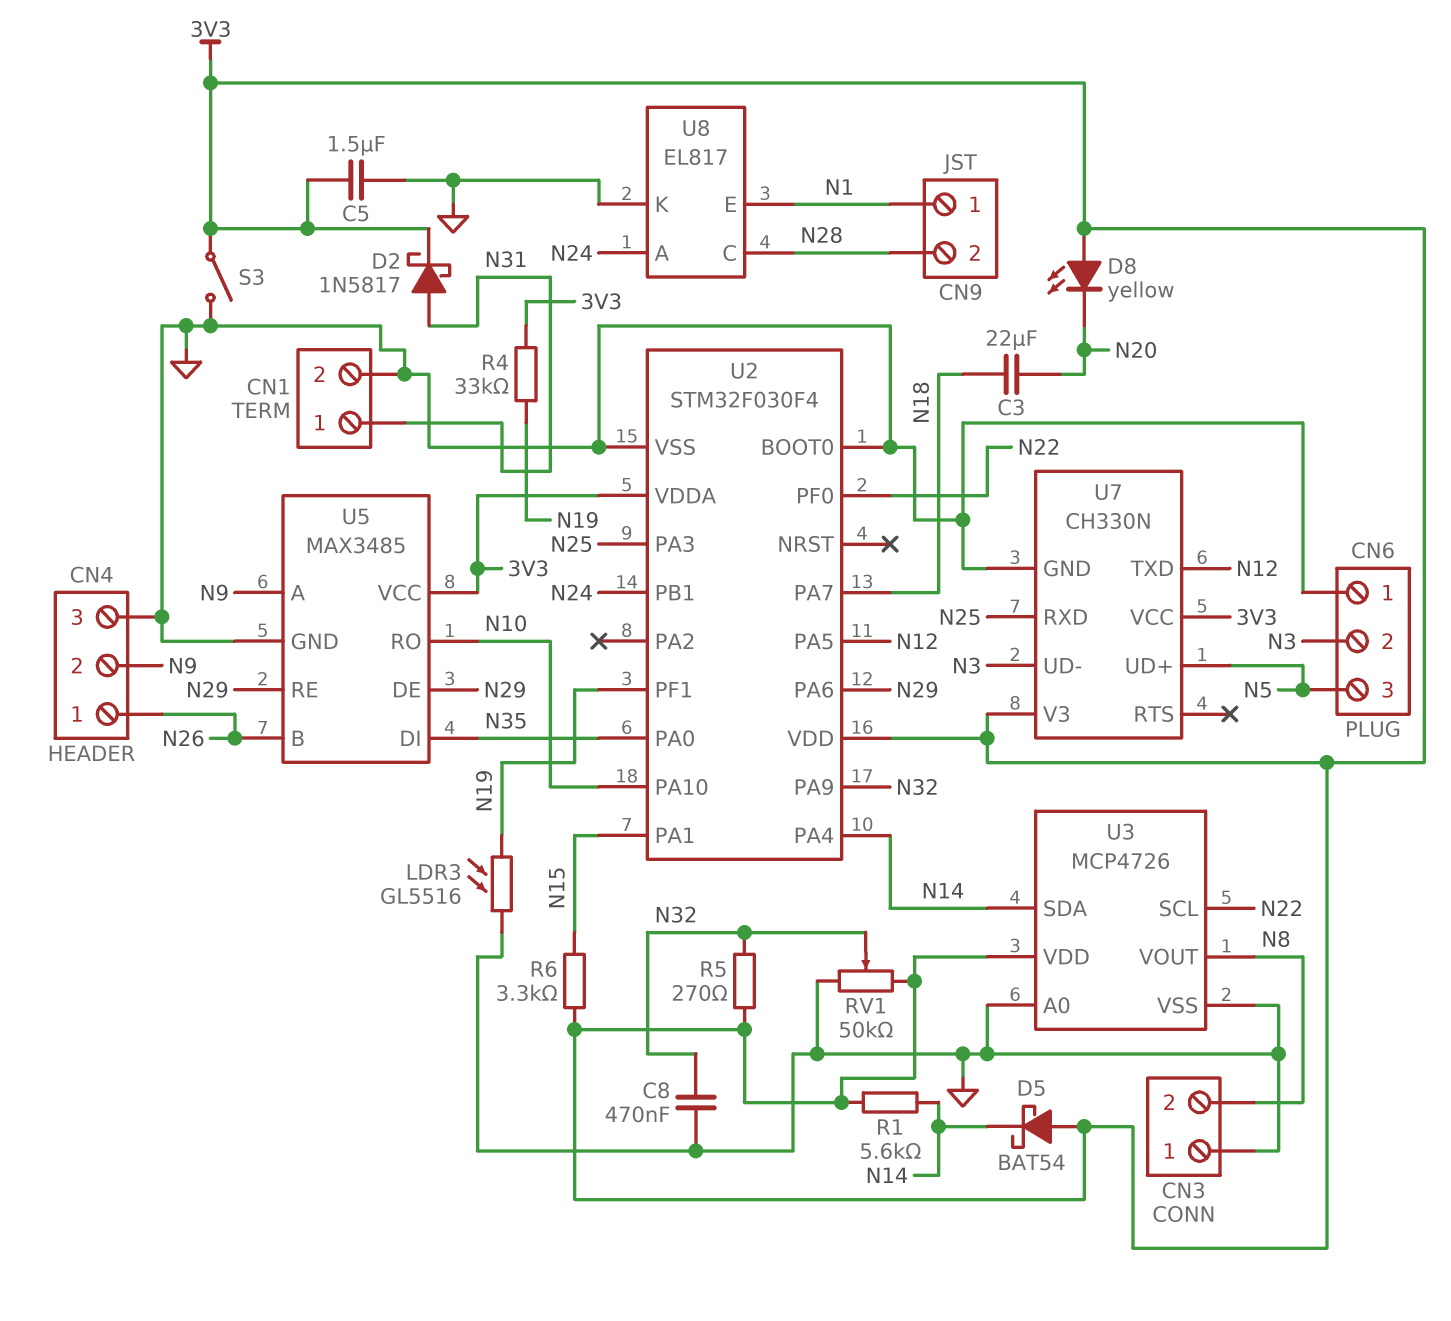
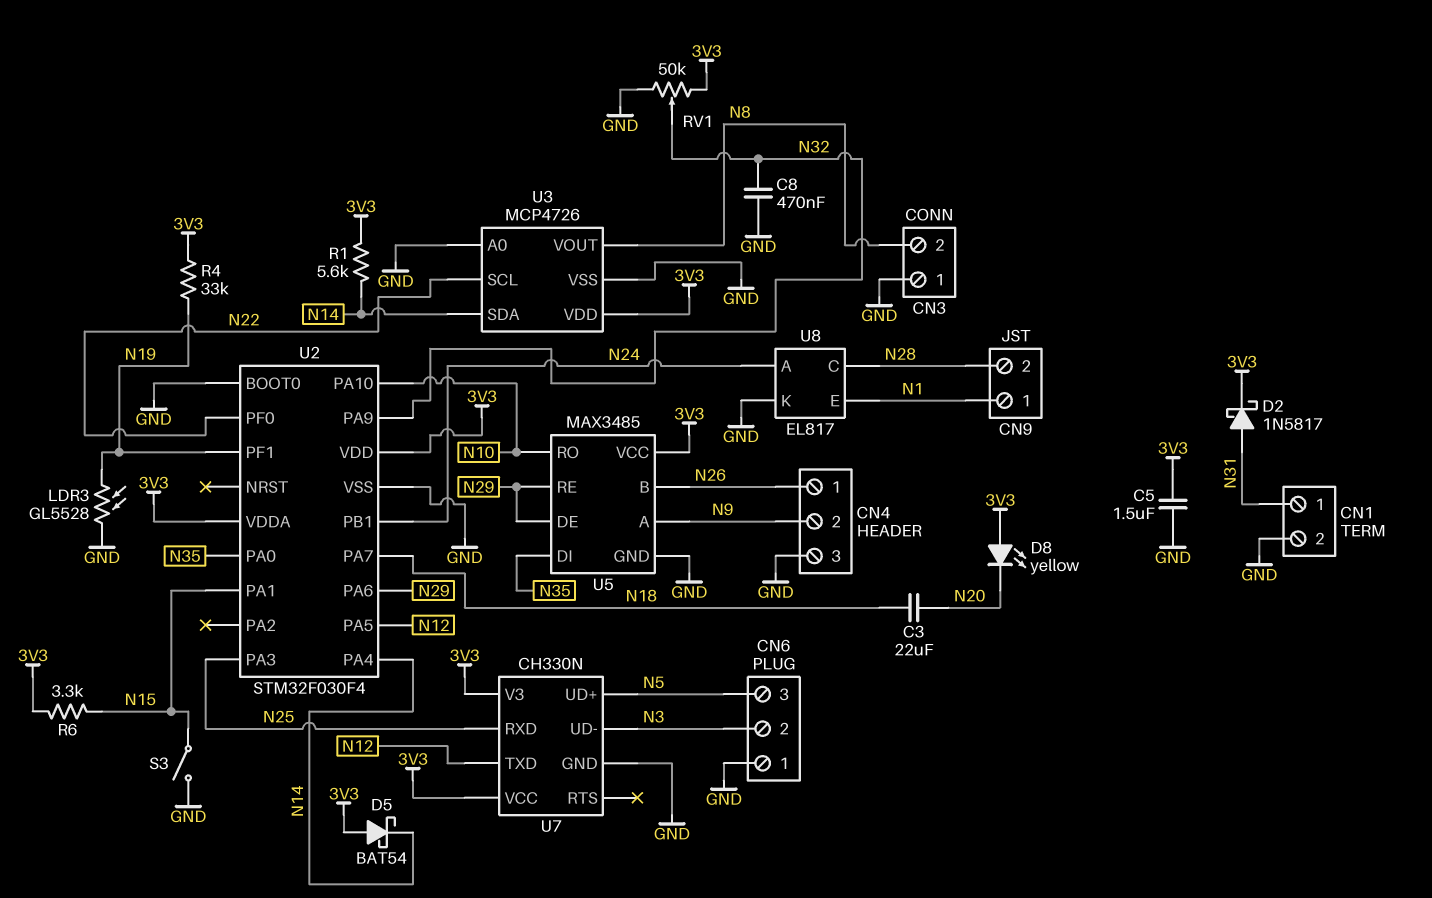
LDR3: GL5516 (GND, N19) -> GL5528 (GND, N19)
R5: 270 (3V3, N32) -> none
S3: switch (3V3, GND) -> switch (GND, N15)

